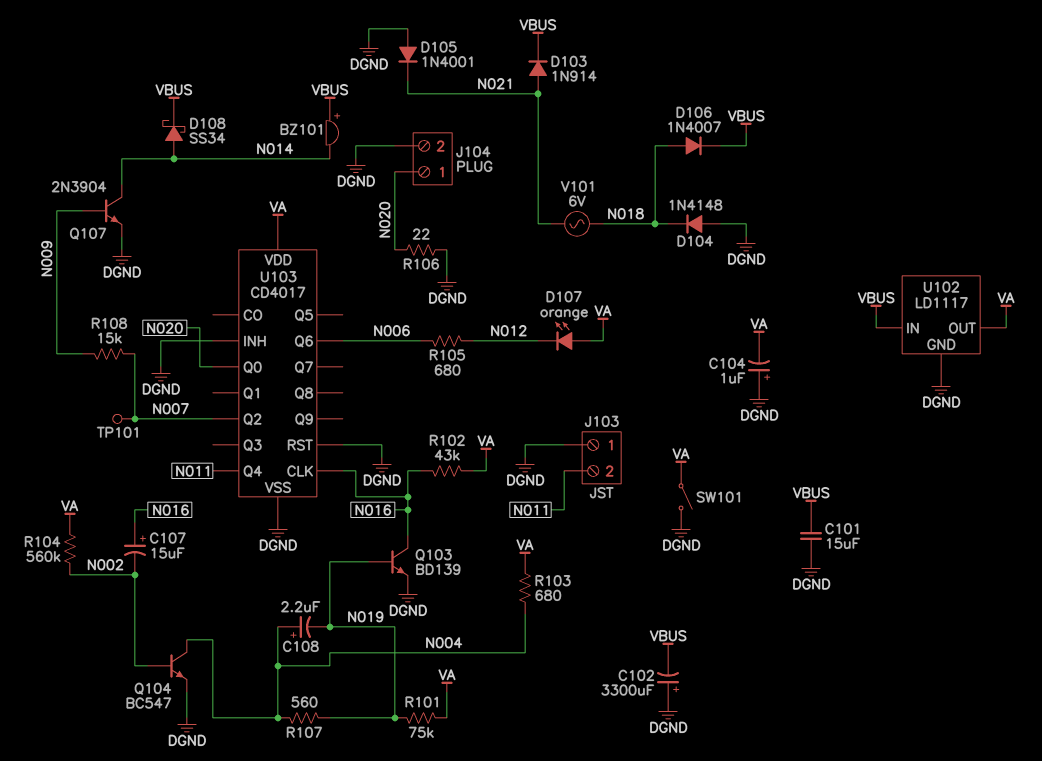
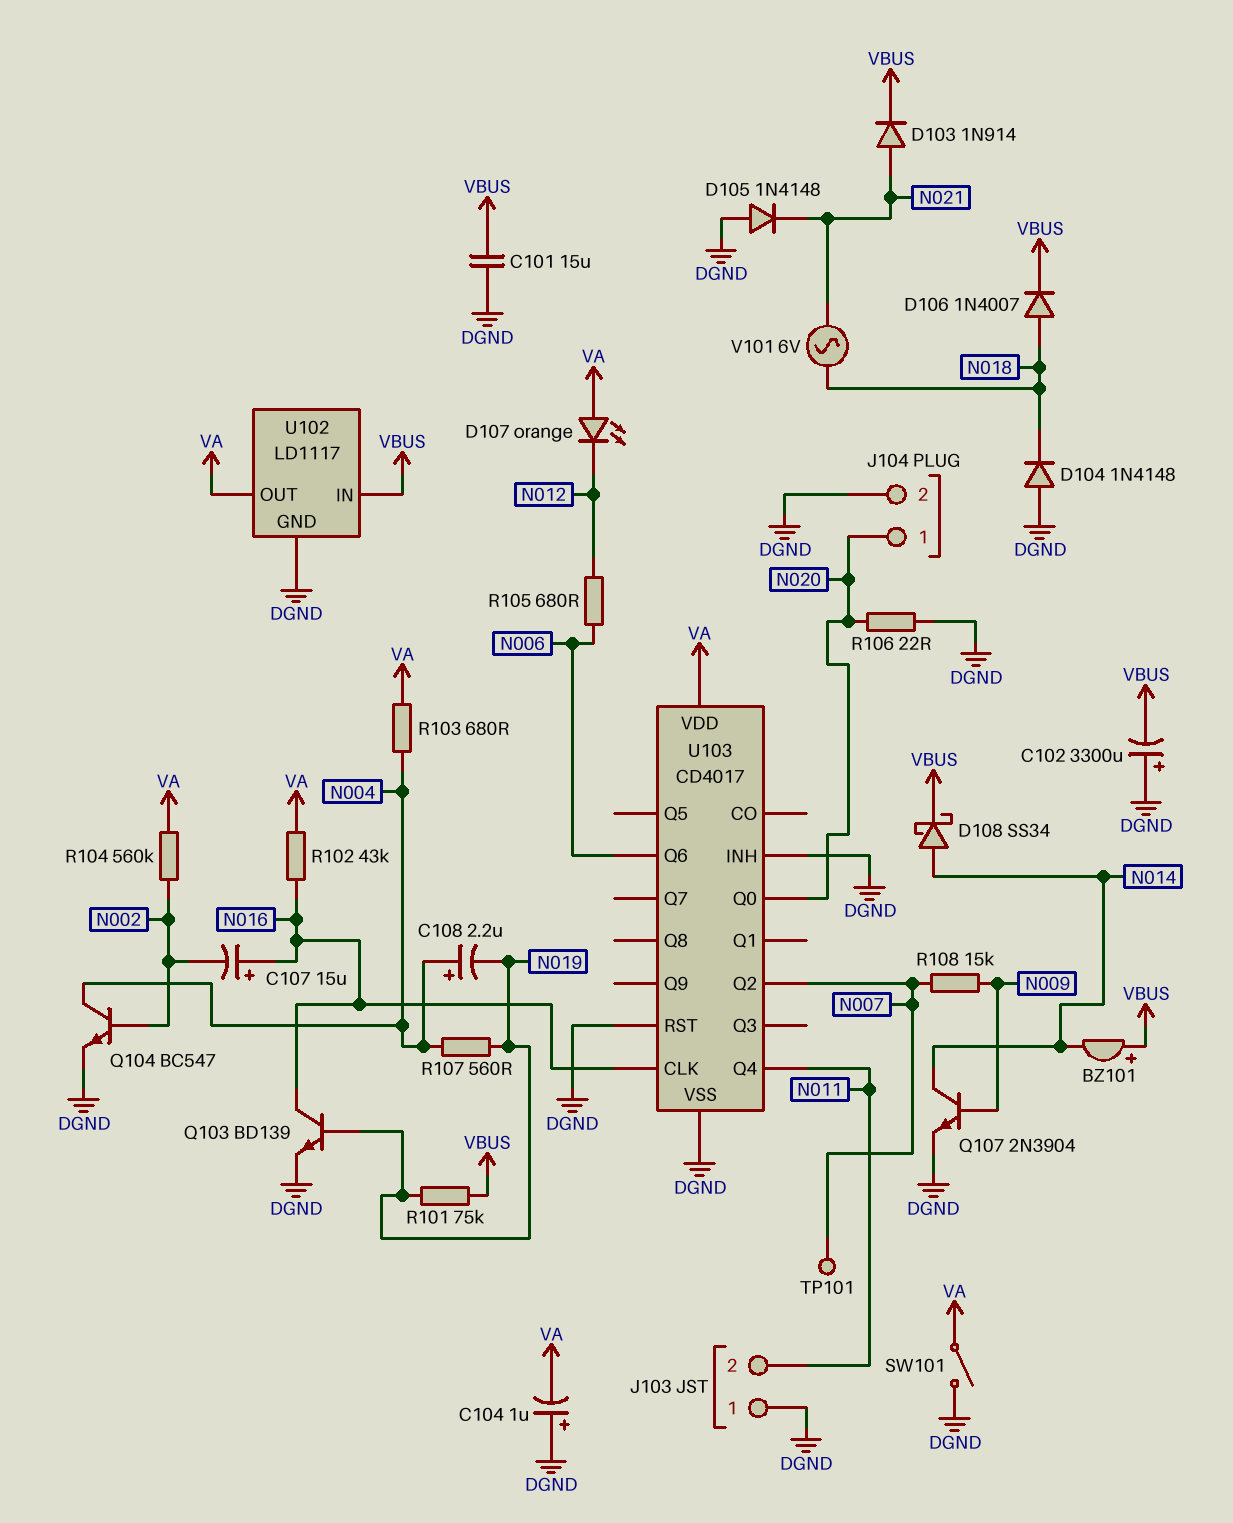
D105: diode 1N4001 (A DGND, K N021) -> diode 1N4148 (A DGND, K N021)
R101: 75k (N019, VA) -> 75k (N019, VBUS)

